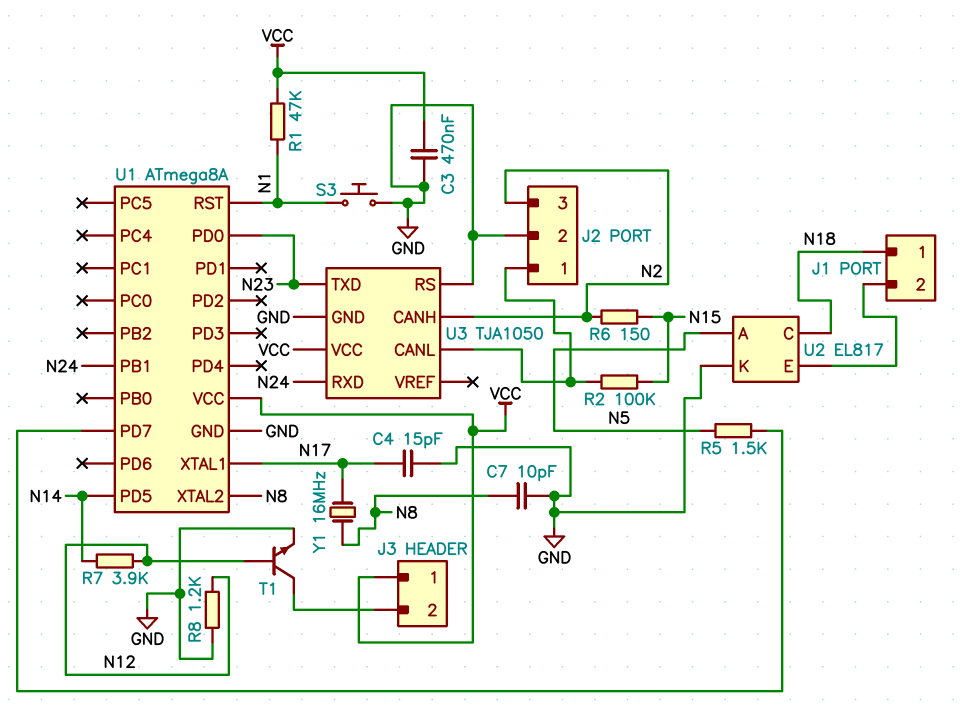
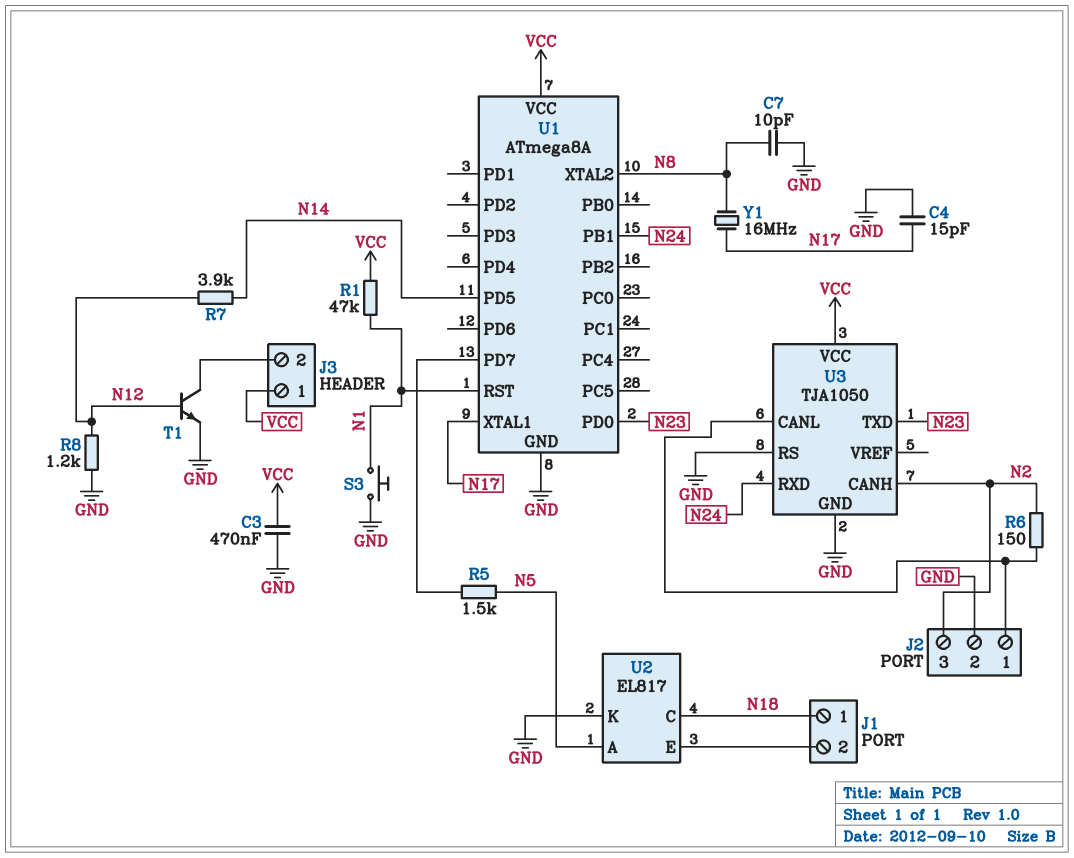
R2: 100k (J2/1, N15) -> none
R6: 150 (N2, N15) -> 150 (J2/1, N2)

